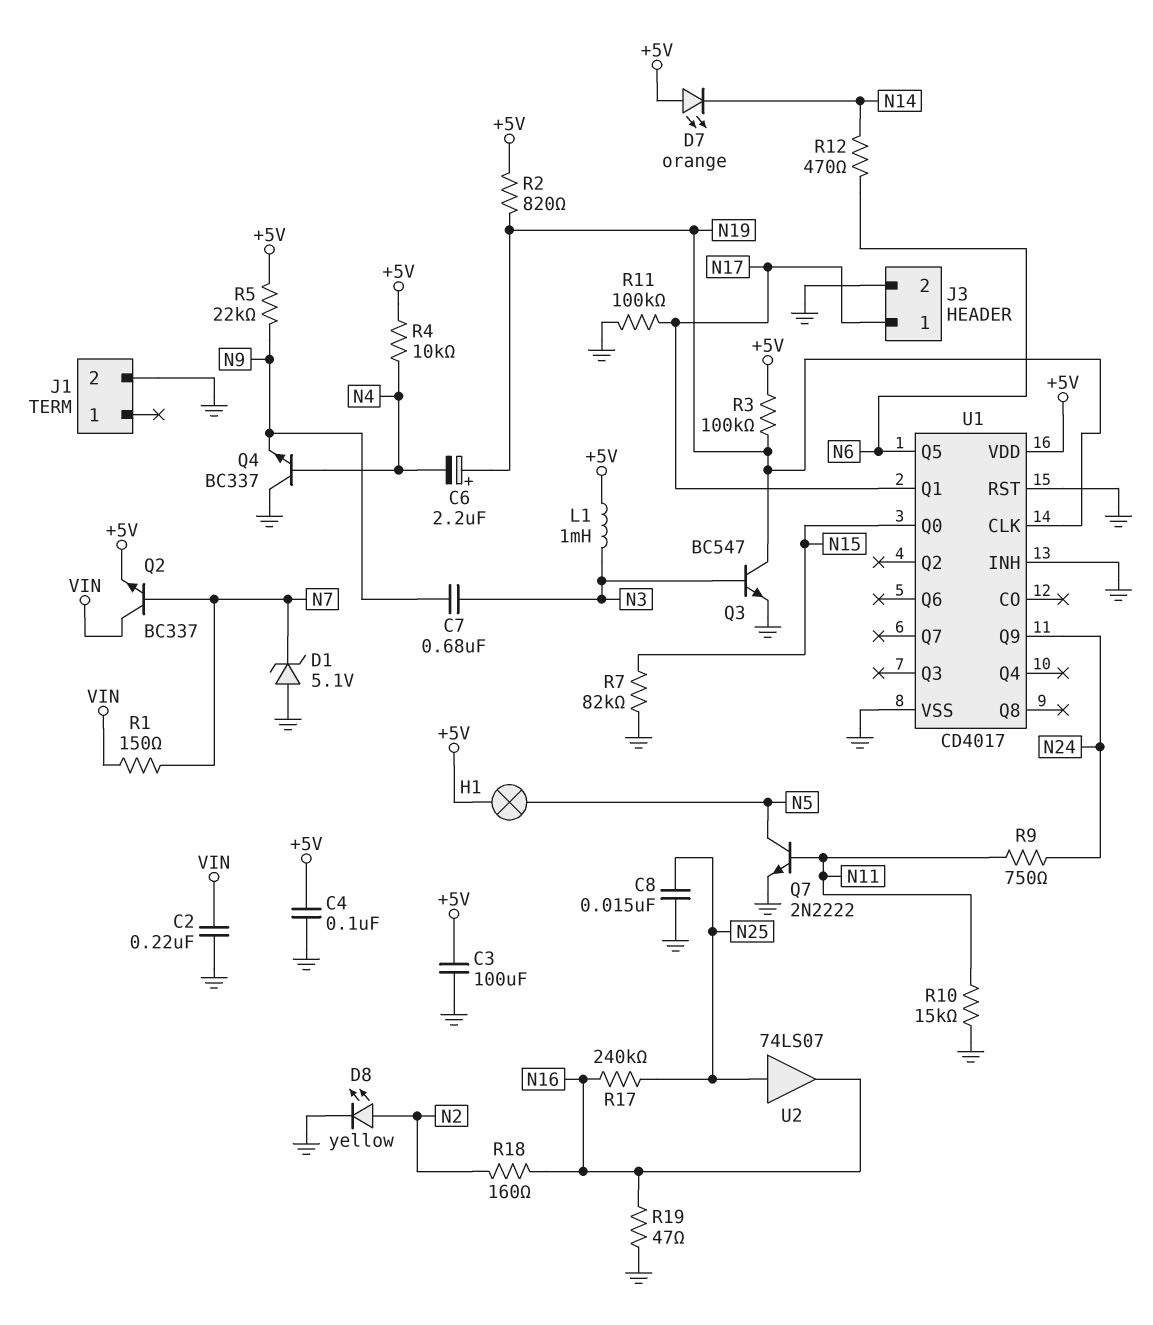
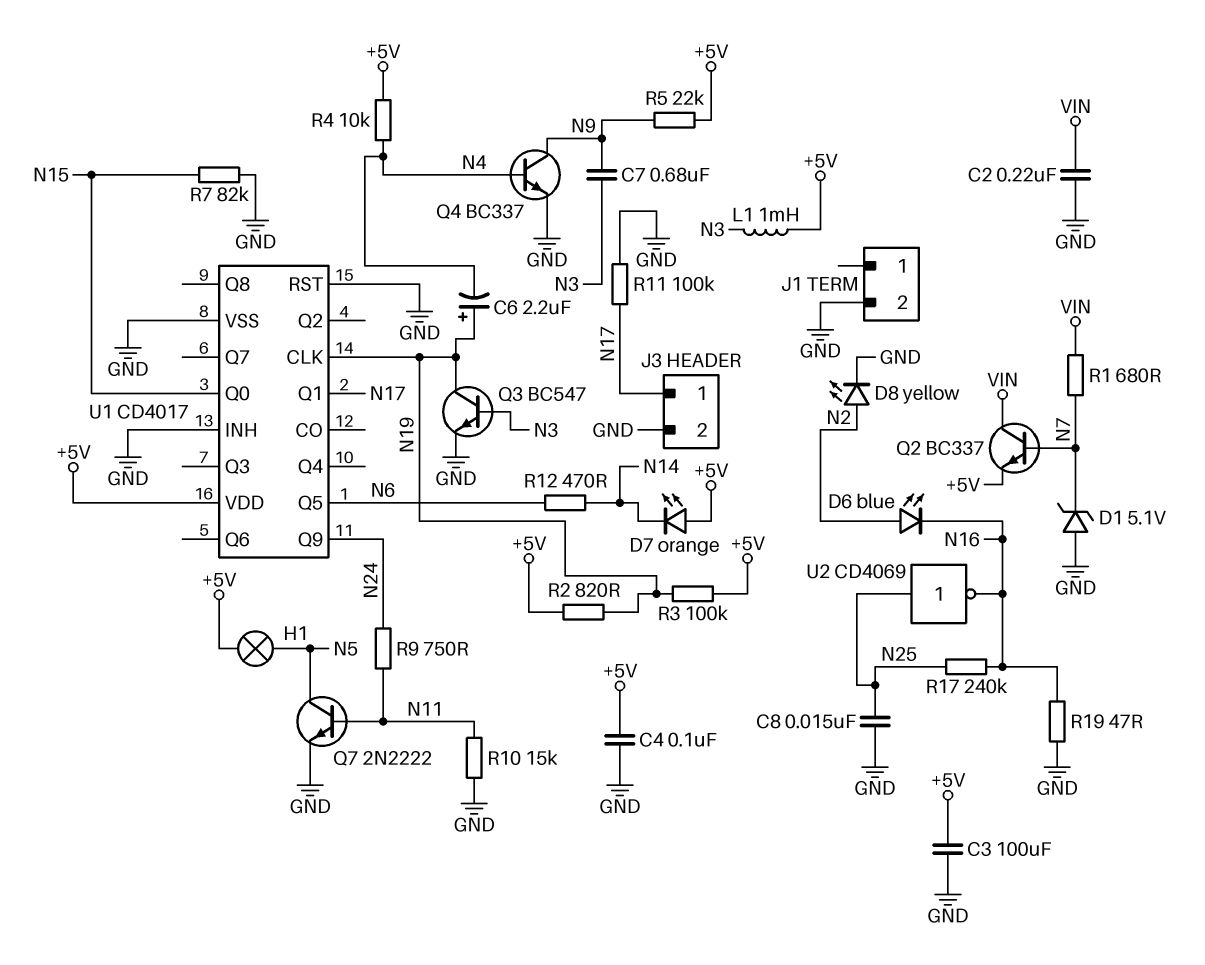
D6: none -> LED blue (A N2, K N16)
Q4: NPN BC337 (B N4, C GND, E N9) -> NPN BC337 (B N4, C N9, E GND)
R1: 150 (N7, VIN) -> 680 (N7, VIN)
R18: 160 (N2, N16) -> none
U2: buffer 74LS07 (in N25, out N16) -> NOT CD4069 (in N25, out N16)

